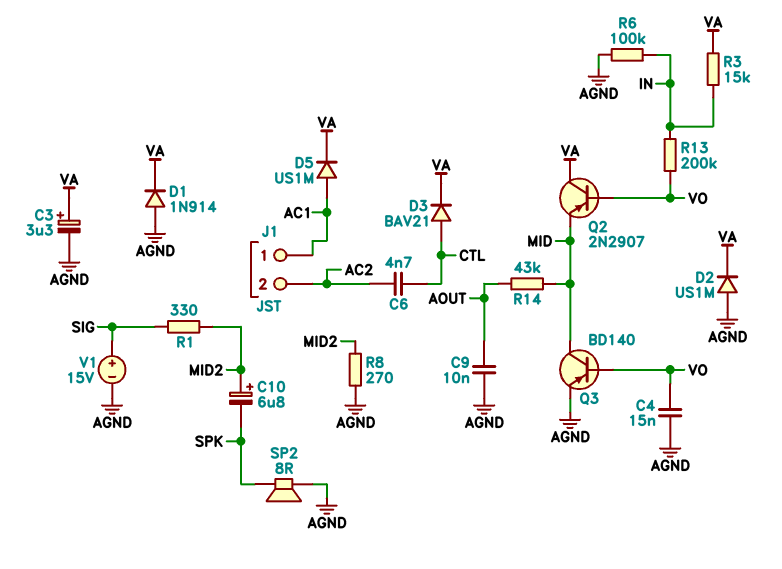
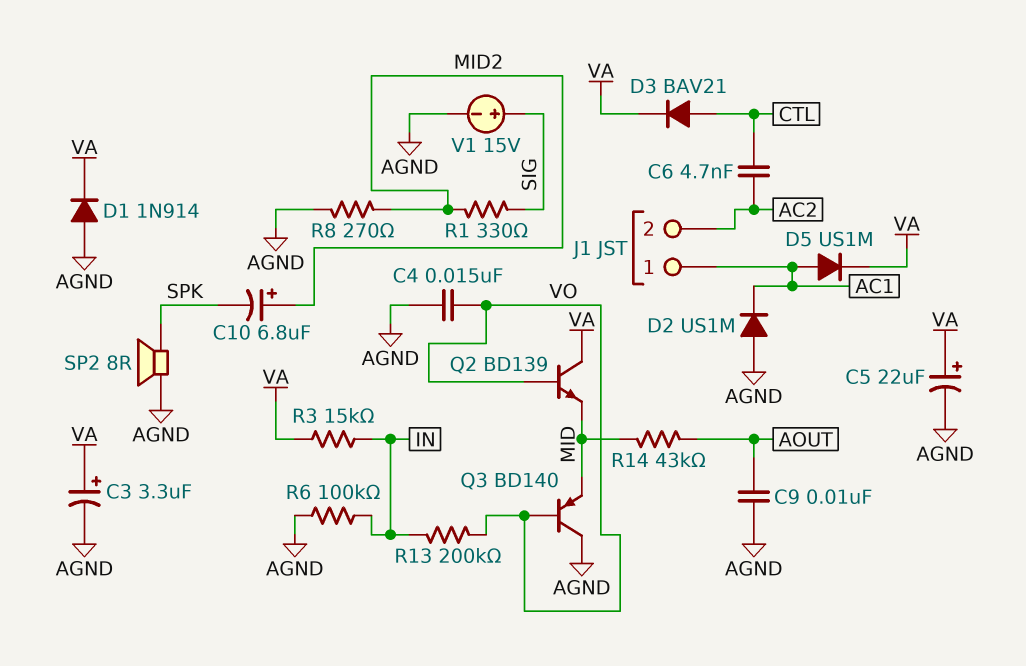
C5: none -> 22uF (plus VA, minus AGND)
D2: diode US1M (A AGND, K VA) -> diode US1M (A AGND, K AC1)
Q2: PNP 2N2907 (B VO, C VA, E MID) -> NPN BD139 (B VO, C VA, E MID)
Q3: PNP BD140 (B VO, C MID, E AGND) -> PNP BD140 (B VO, C AGND, E MID)

